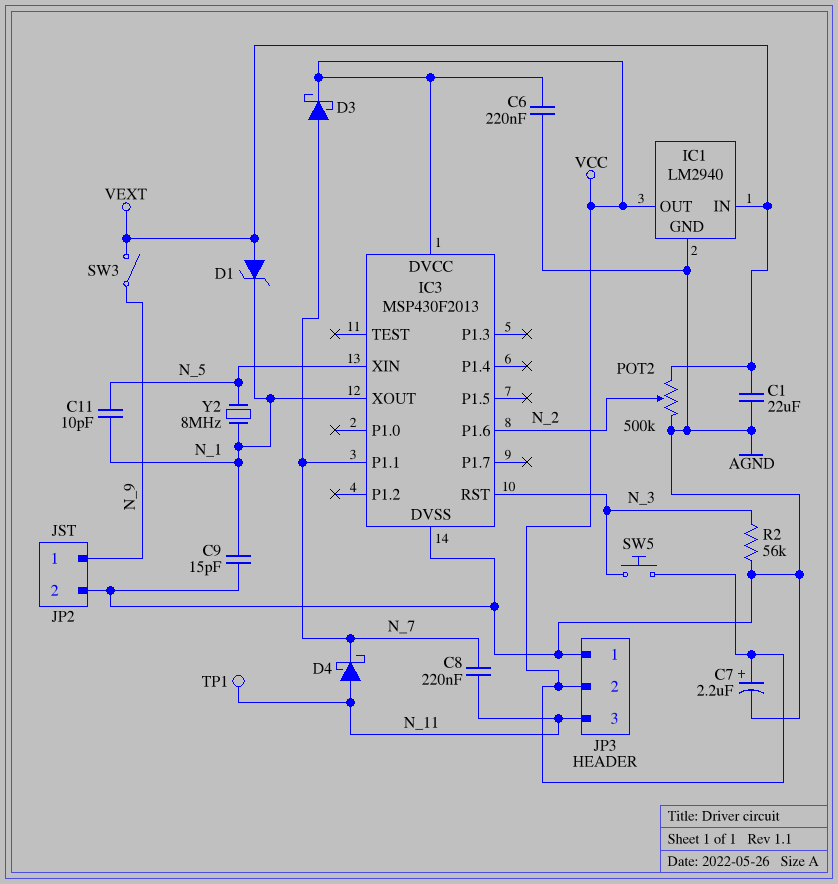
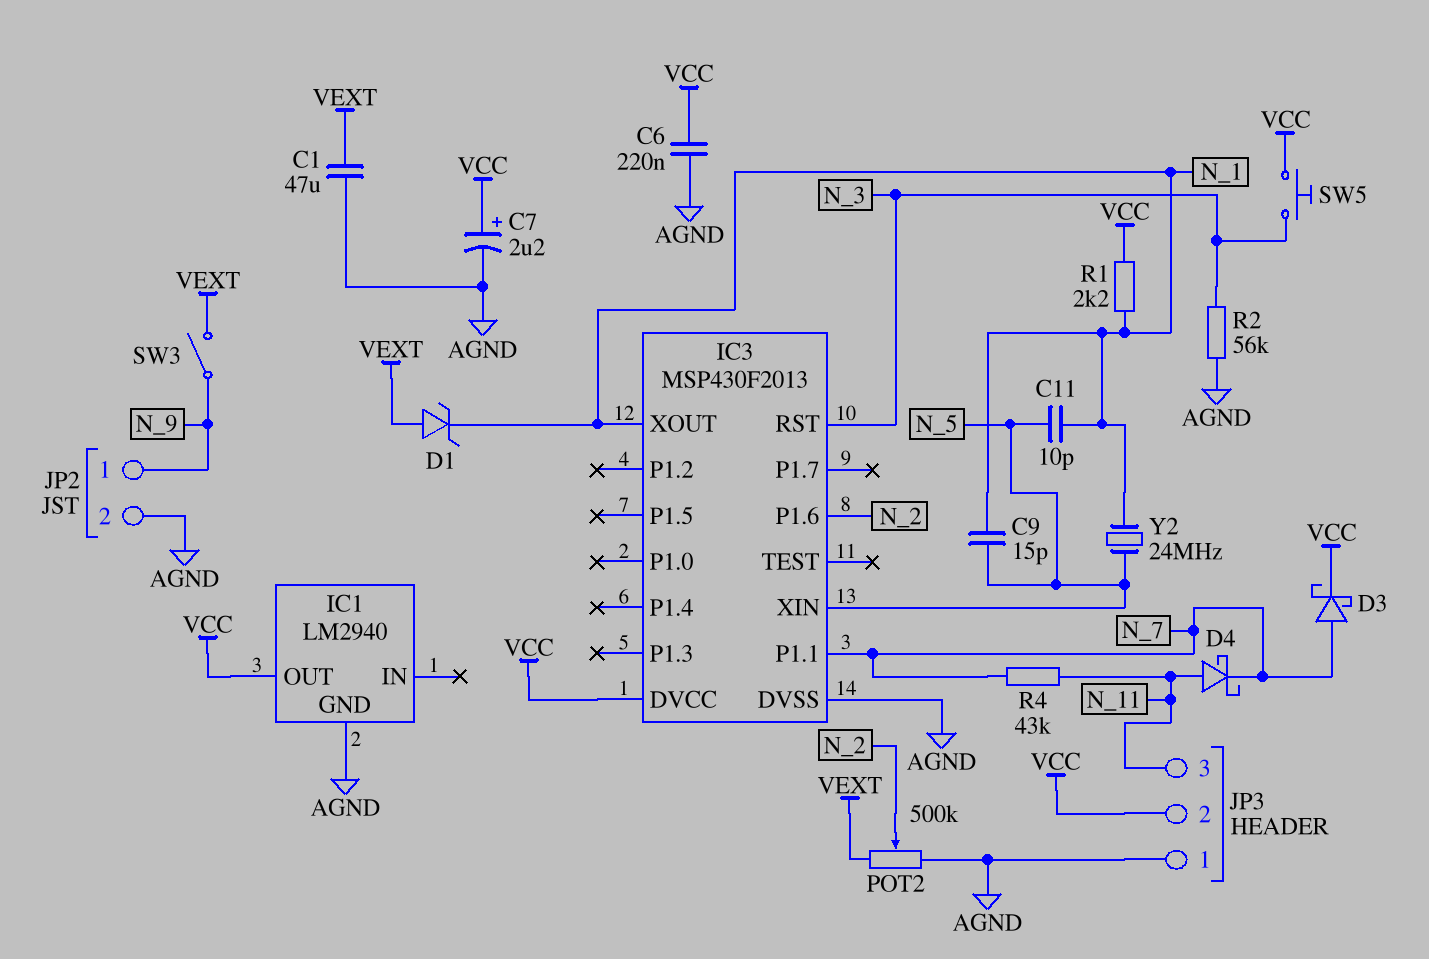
C1: 22uF (AGND, VEXT) -> 47uF (AGND, VEXT)
C8: 220nF (N_7, N_11) -> none
C9: 15pF (AGND, N_1) -> 15pF (N_1, N_5)
IC1 pin IN: VEXT -> none
R1: none -> 2.2k (N_1, VCC)
R4: none -> 43k (N_7, N_11)
TP1: test point (N_11) -> none
Y2: 8MHz (N_1, N_5) -> 24MHz (N_1, N_5)

